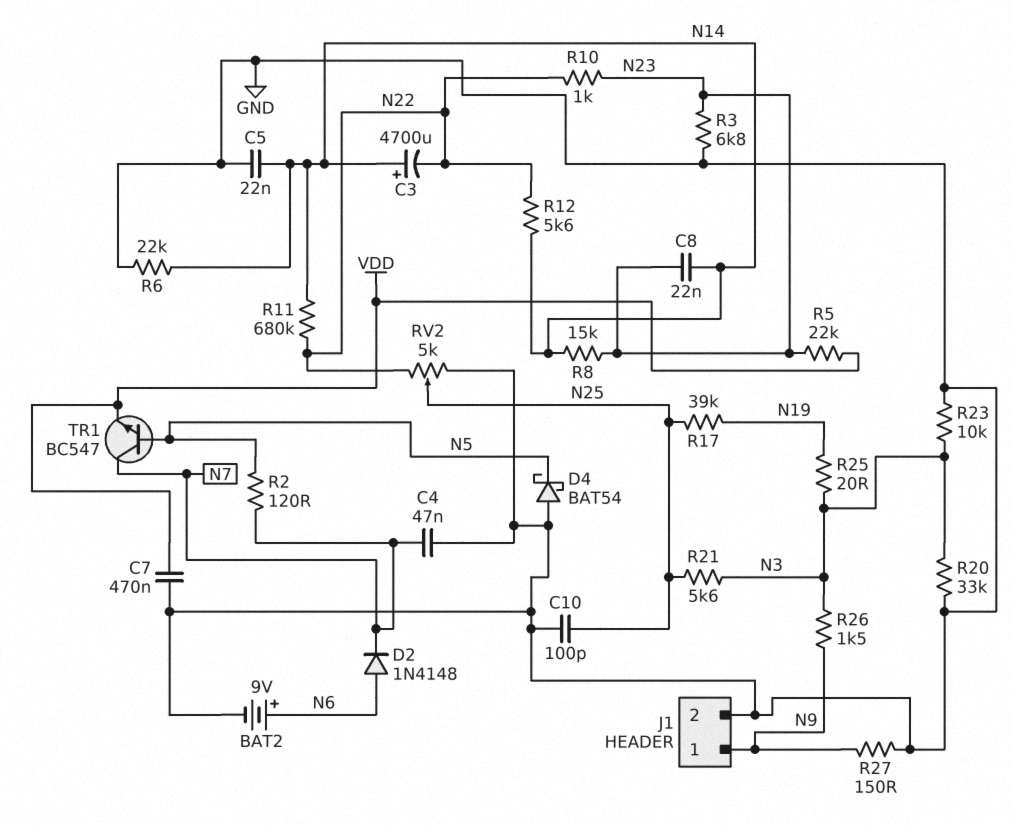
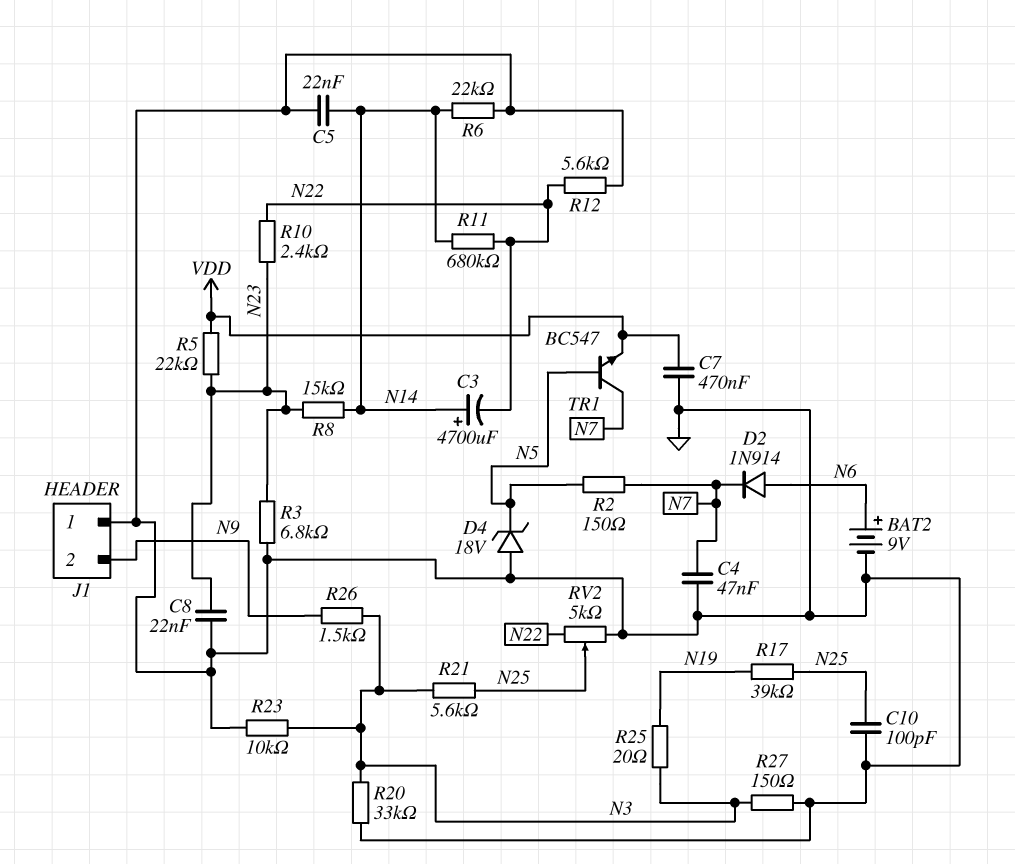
C8: 22nF (N14, N23) -> 22nF (GND, N23)
D2: diode 1N4148 (A N6, K N7) -> diode 1N914 (A N6, K N7)
D4: schottky BAT54 (A GND, K N5) -> zener 18V (A GND, K N5)
J1 pin 1: N9 -> GND
J1 pin 2: GND -> N9
R2: 120 (N5, N7) -> 150 (N5, N7)
R10: 1k (N22, N23) -> 2.4k (N22, N23)
R12: 5.6k (N14, N22) -> 5.6k (GND, N22)
R27: 150 (GND, N9) -> 150 (GND, N3)

